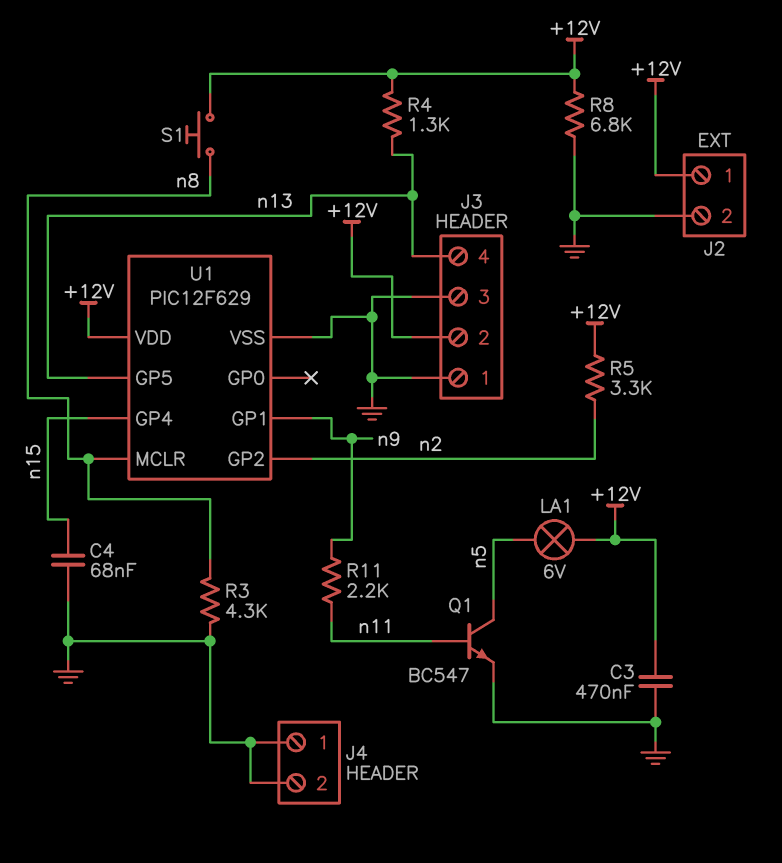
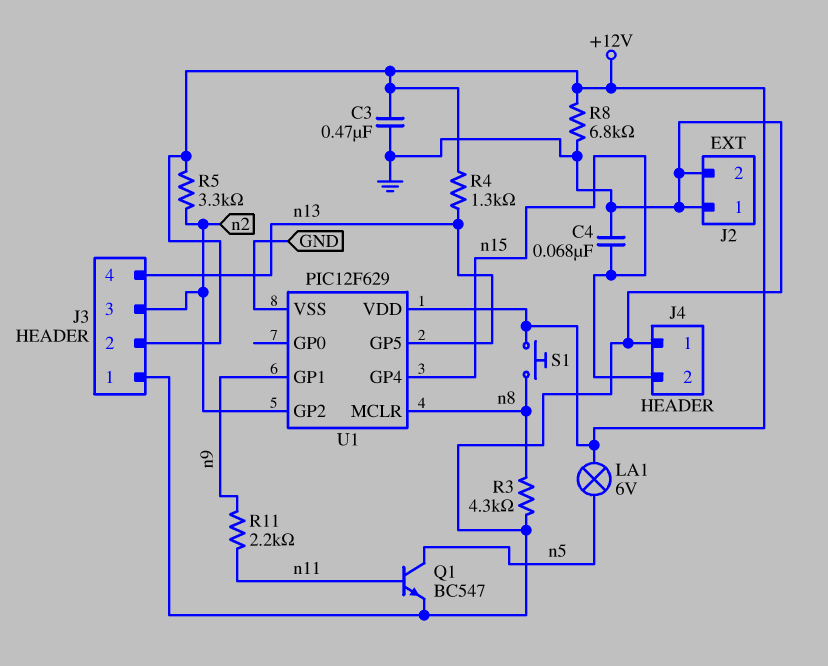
J2 pin 1: +12V -> GND
J3 pin 3: GND -> n2
J4 pin 2: GND -> n15

